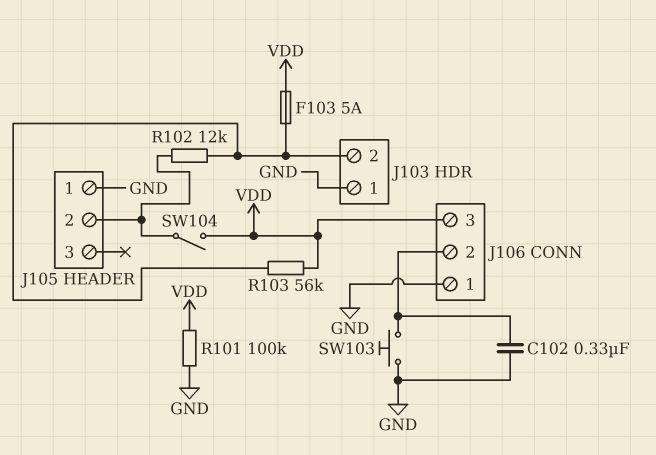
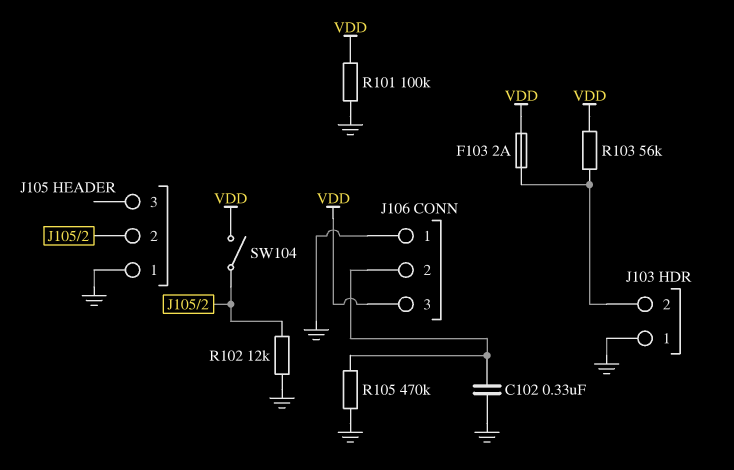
F103: 5A (J103/2, VDD) -> 2A (J103/2, VDD)
R102: 12k (J103/2, J105/2) -> 12k (GND, J105/2)
R105: none -> 470k (GND, J106/2)
SW103: button (GND, J106/2) -> none

